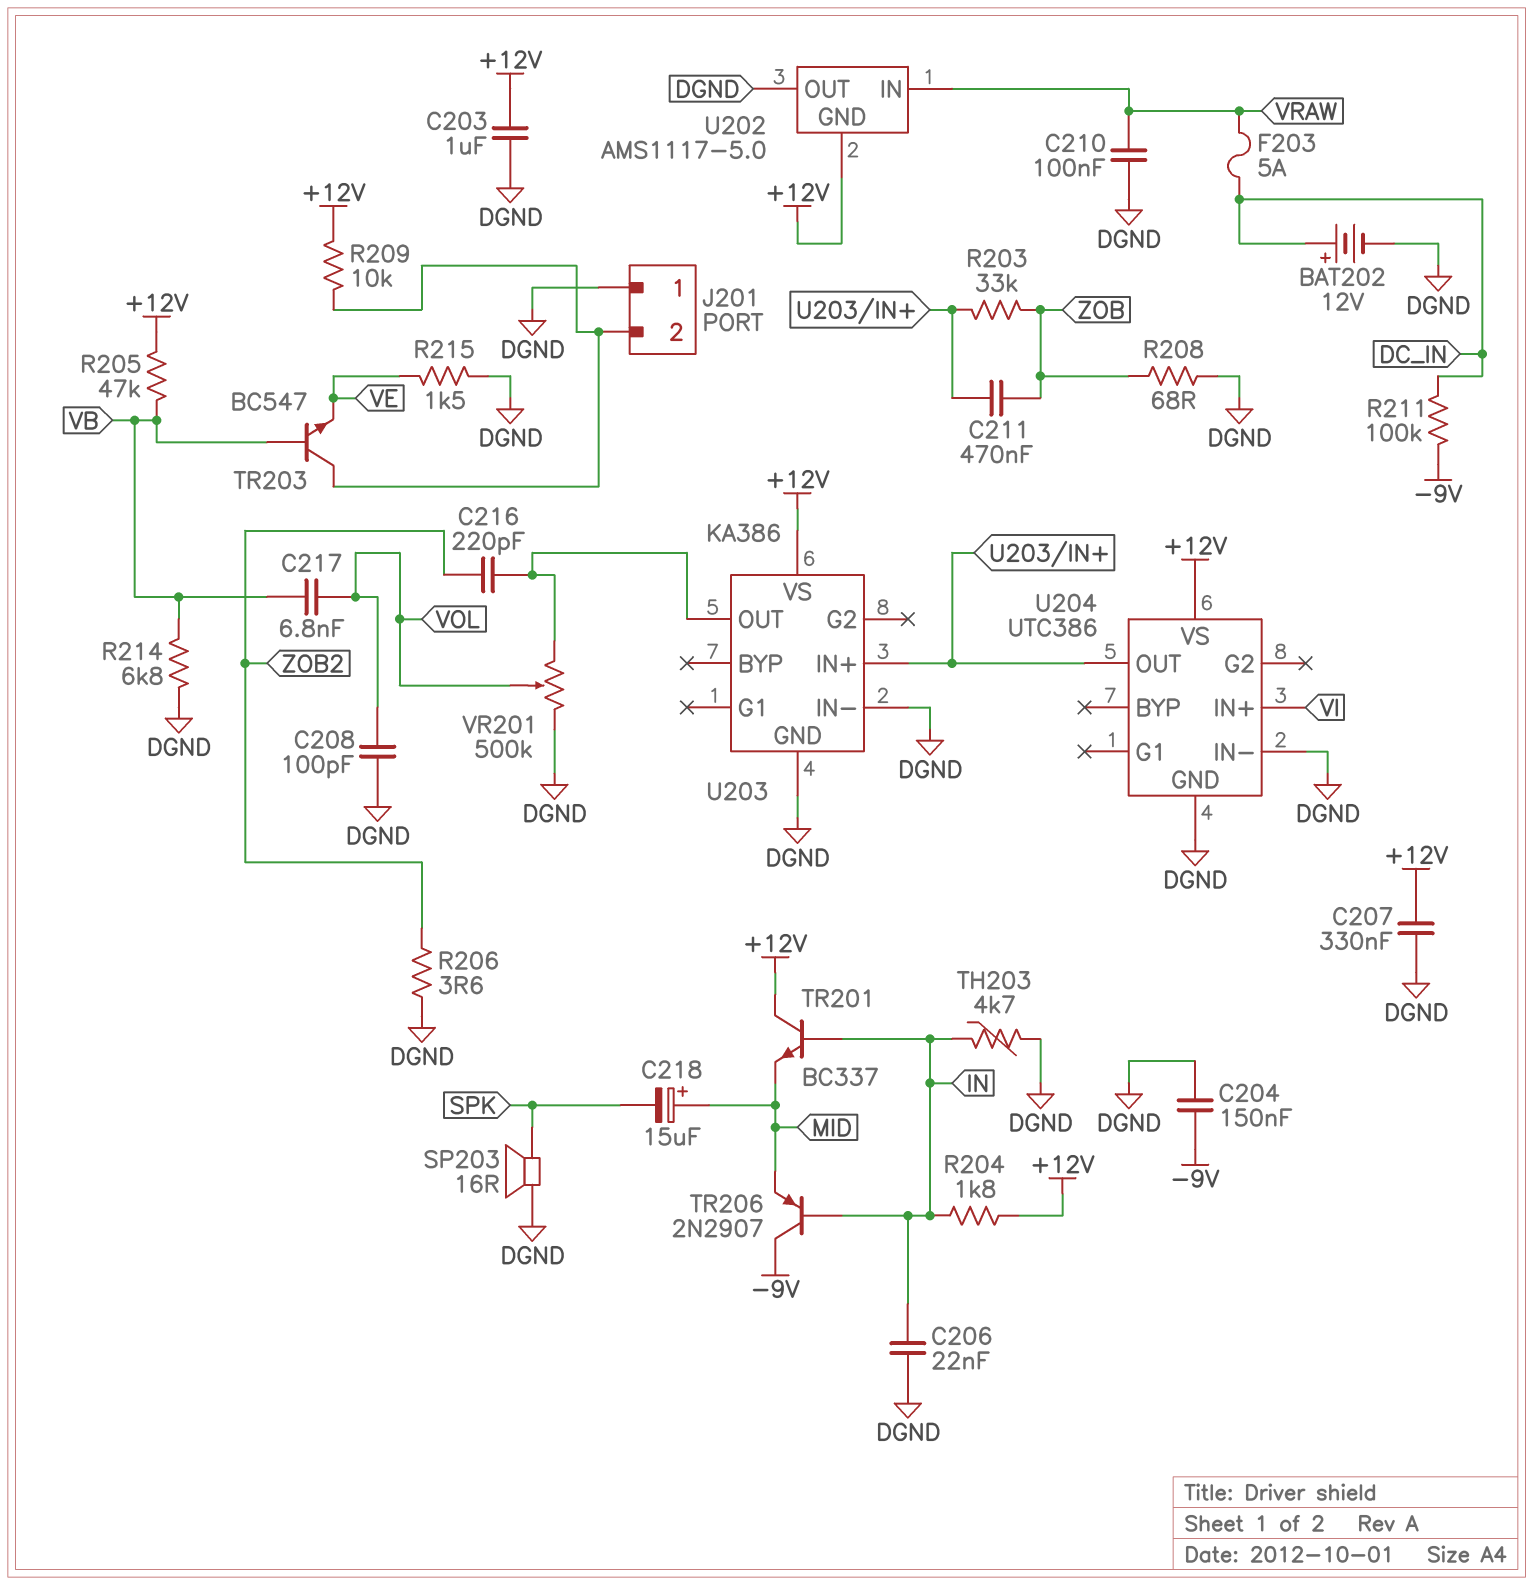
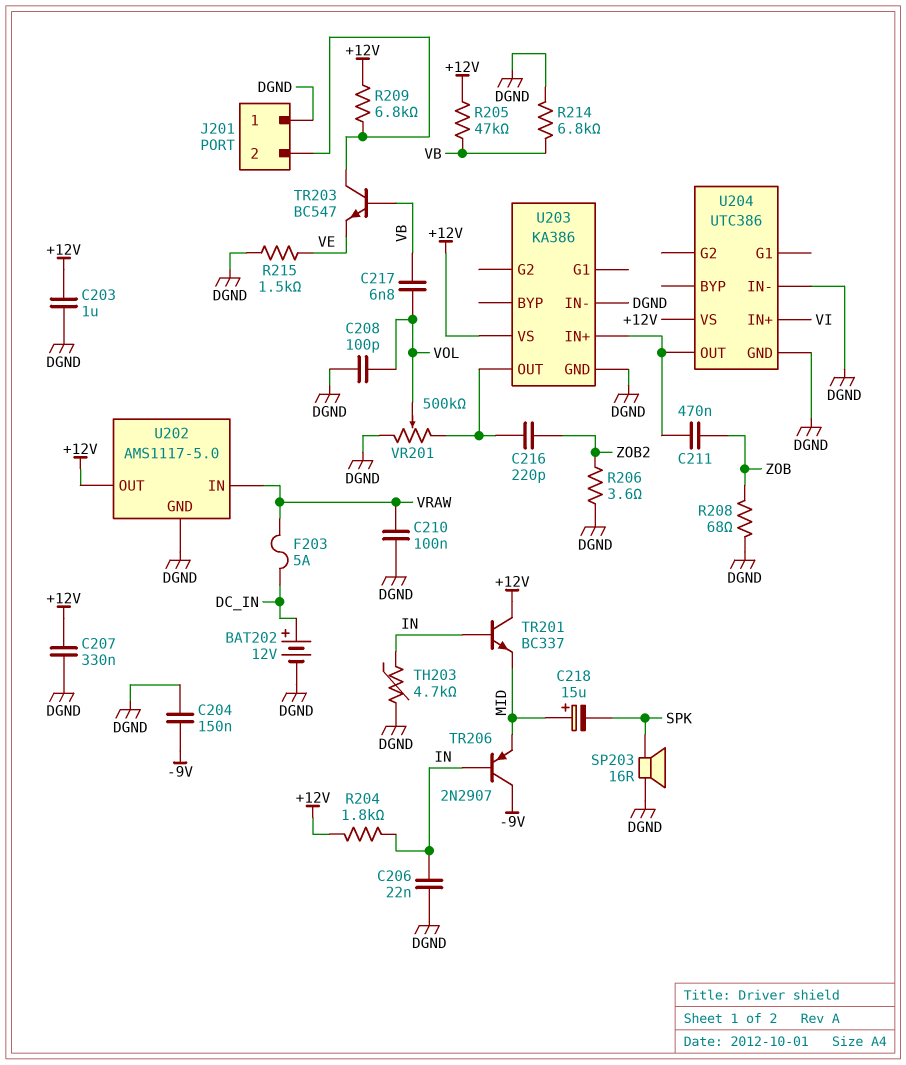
R203: 33k (U203/IN+, ZOB) -> none
R209: 10k (+12V, J201/2) -> 6.8k (+12V, J201/2)
R211: 100k (-9V, DC_IN) -> none
U202 pin GND: +12V -> DGND
U202 pin OUT: DGND -> +12V

